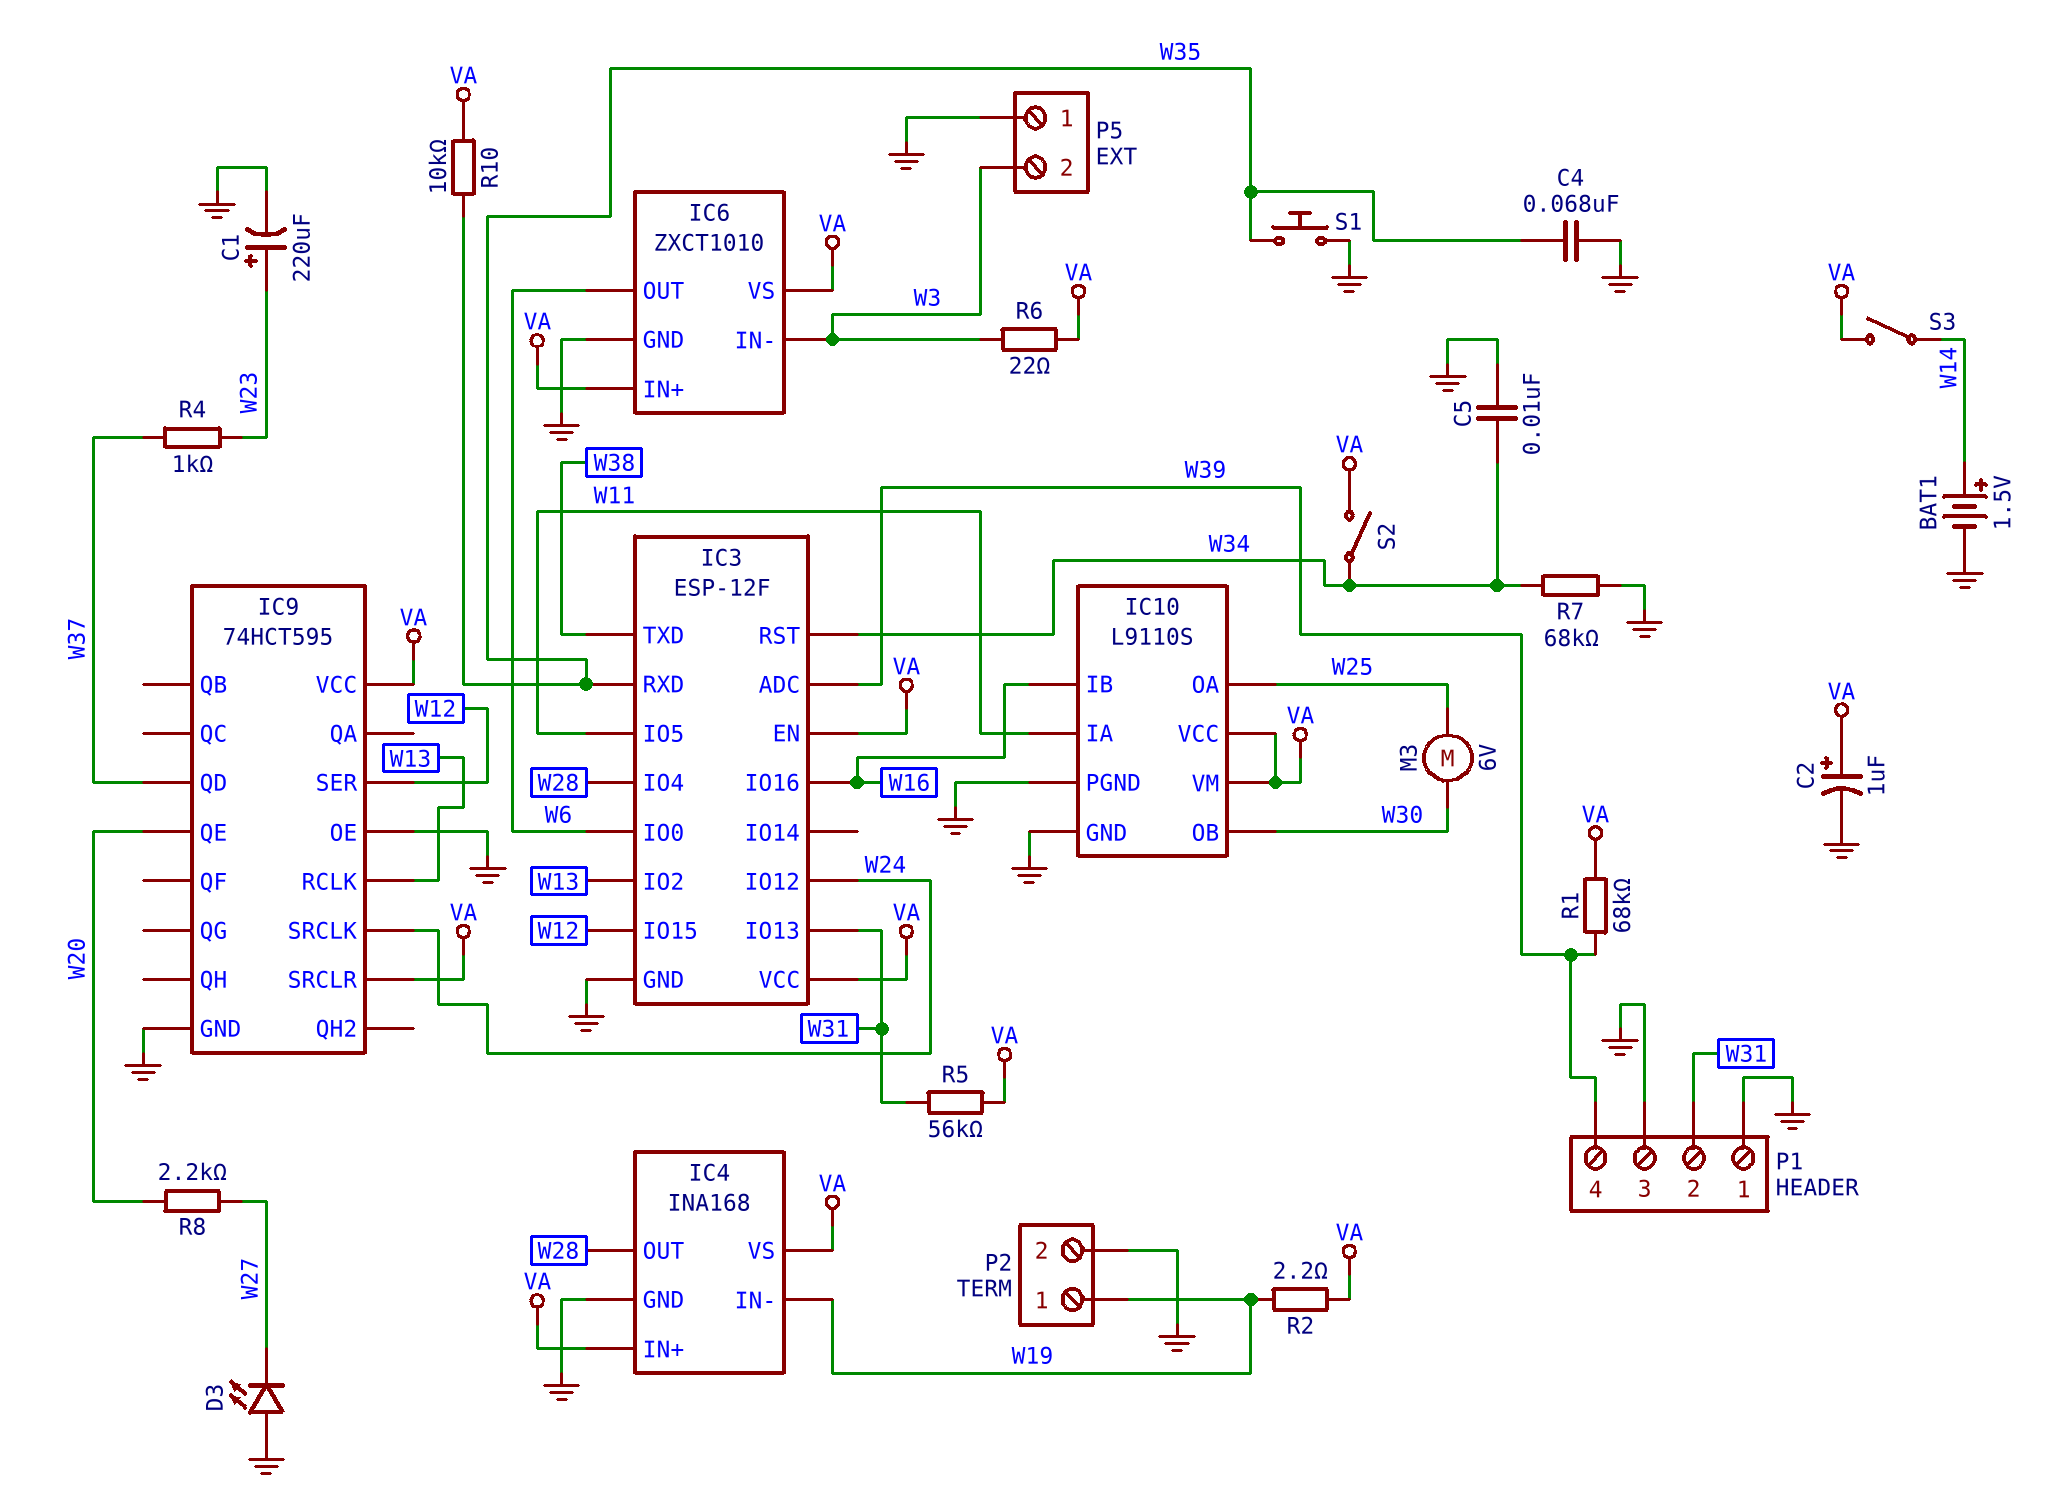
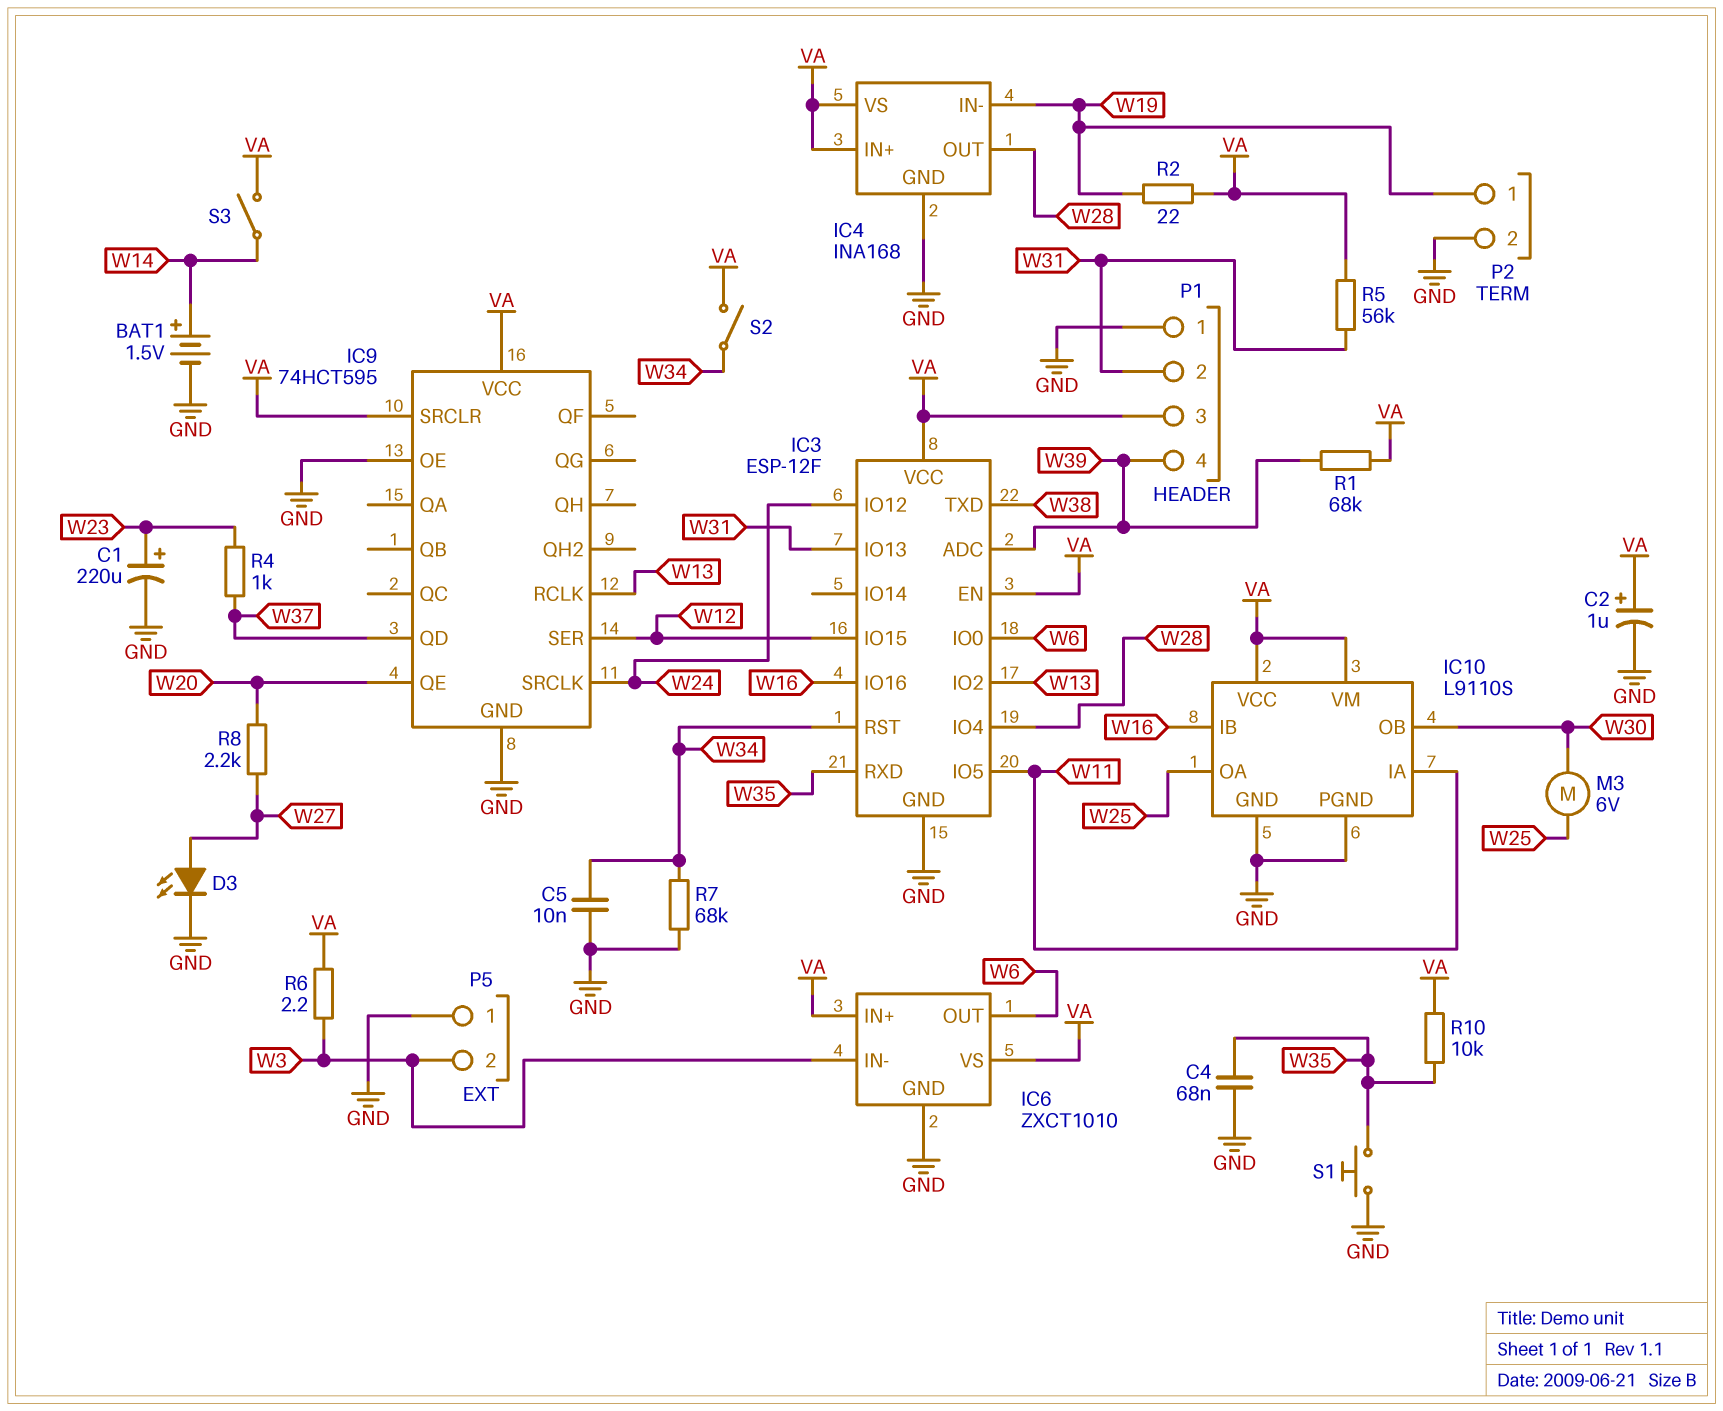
D3: LED (A GND, K W27) -> LED (A W27, K GND)
P1 pin 3: GND -> VA
R2: 2.2 (VA, W19) -> 22 (VA, W19)
R6: 22 (VA, W3) -> 2.2 (VA, W3)

